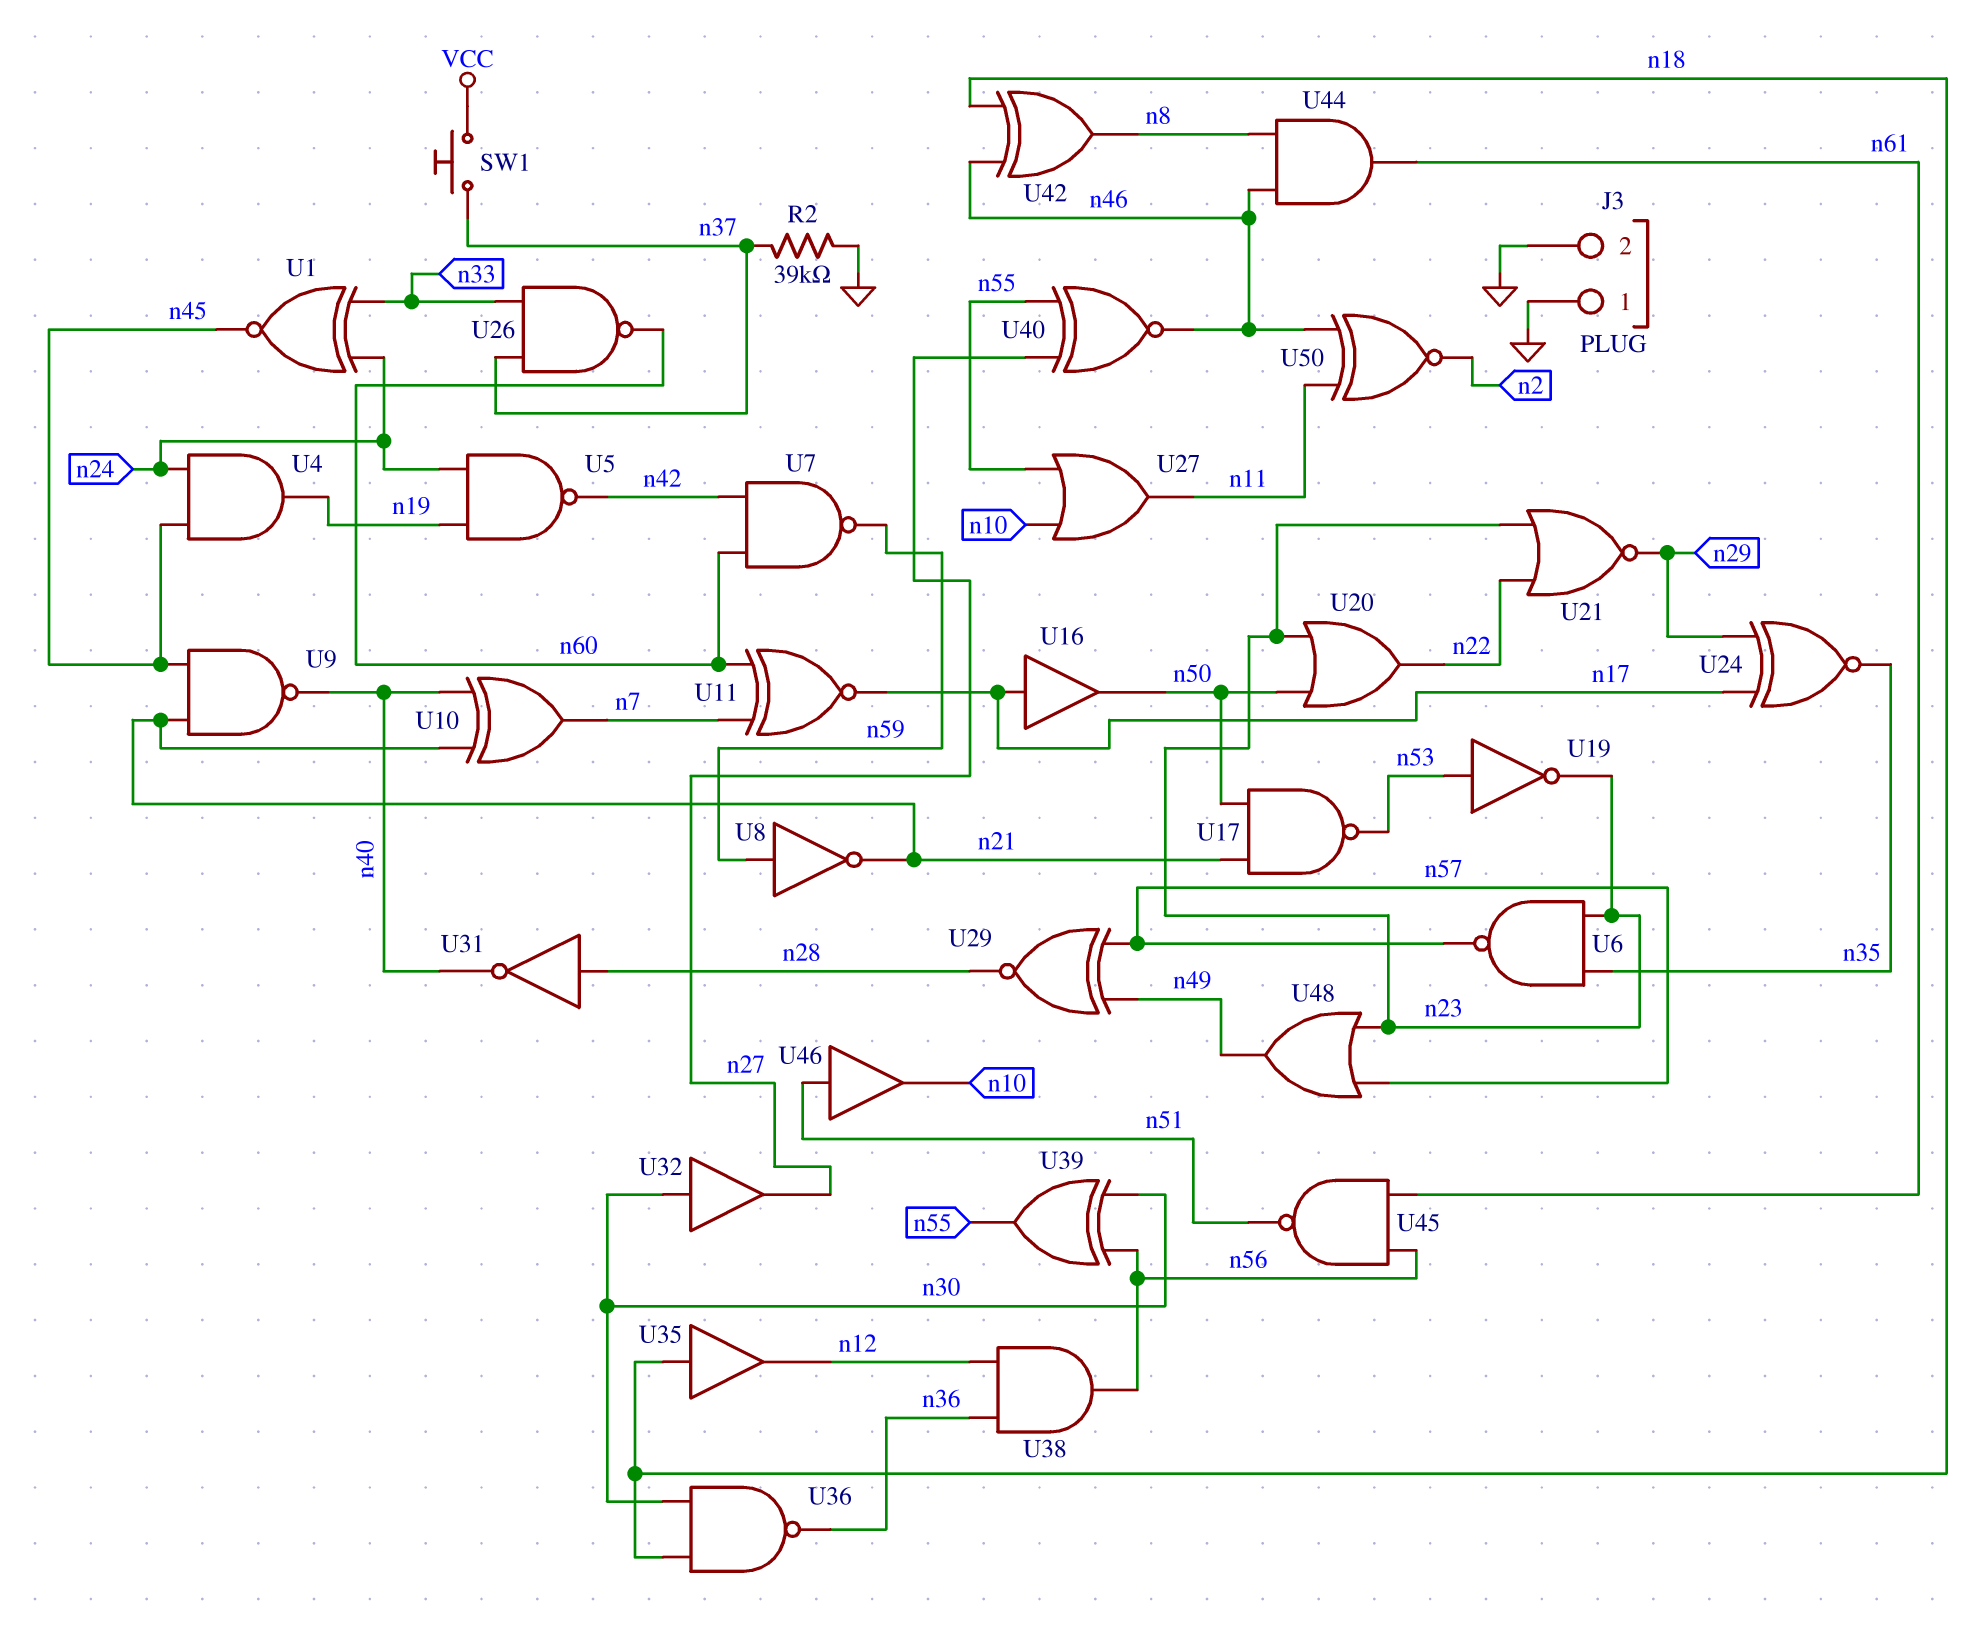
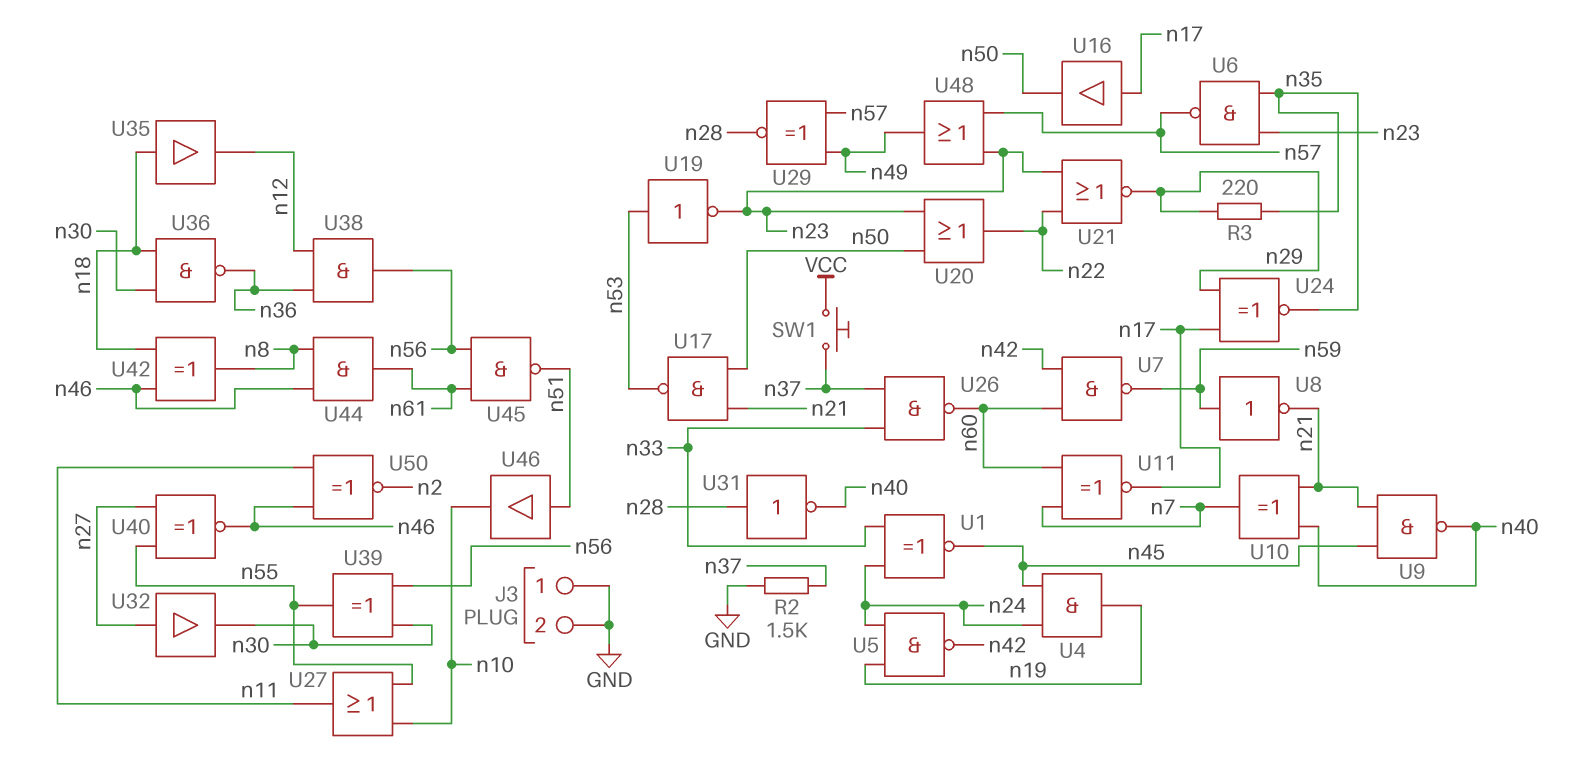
R2: 39k (GND, n37) -> 1.5k (GND, n37)
R3: none -> 220 (n29, n35)
U32: buffer (in n30, out n27) -> buffer (in n27, out n30)

